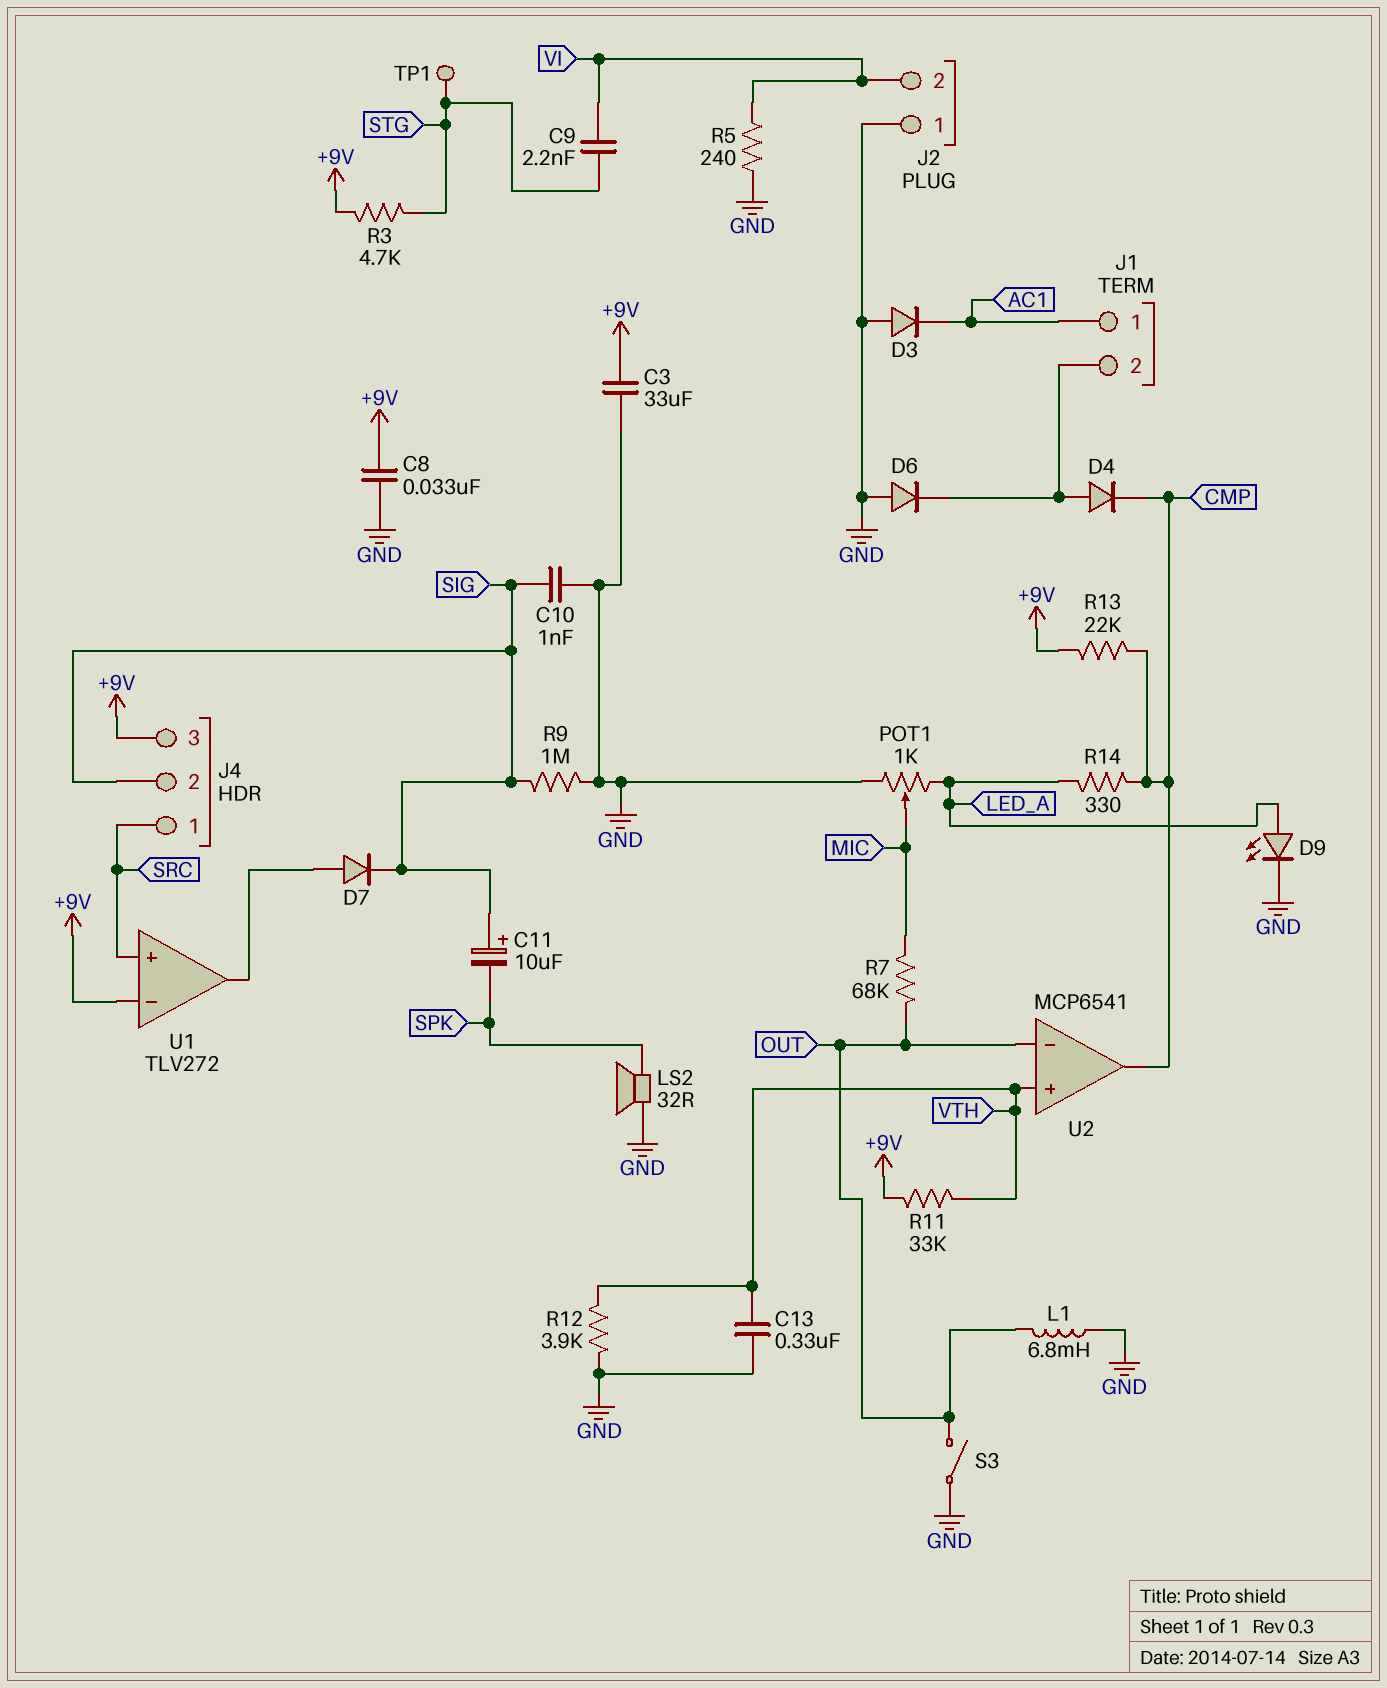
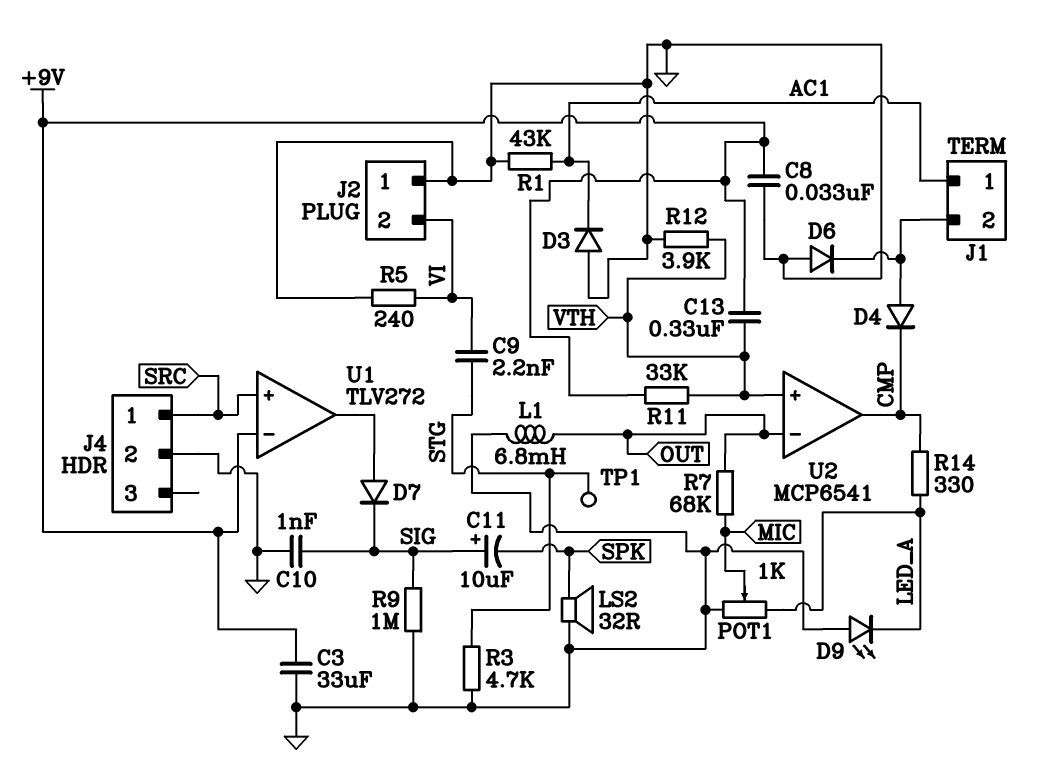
C13: 330nF (GND, VTH) -> 330nF (+9V, VTH)
D9: LED (A LED_A, K GND) -> LED (A GND, K LED_A)
J4 pin 2: SIG -> GND
J4 pin 3: +9V -> none
R1: none -> 43k (AC1, GND)
R3: 4.7k (+9V, STG) -> 4.7k (GND, STG)
R13: 22k (+9V, CMP) -> none
S3: switch (GND, OUT) -> none

